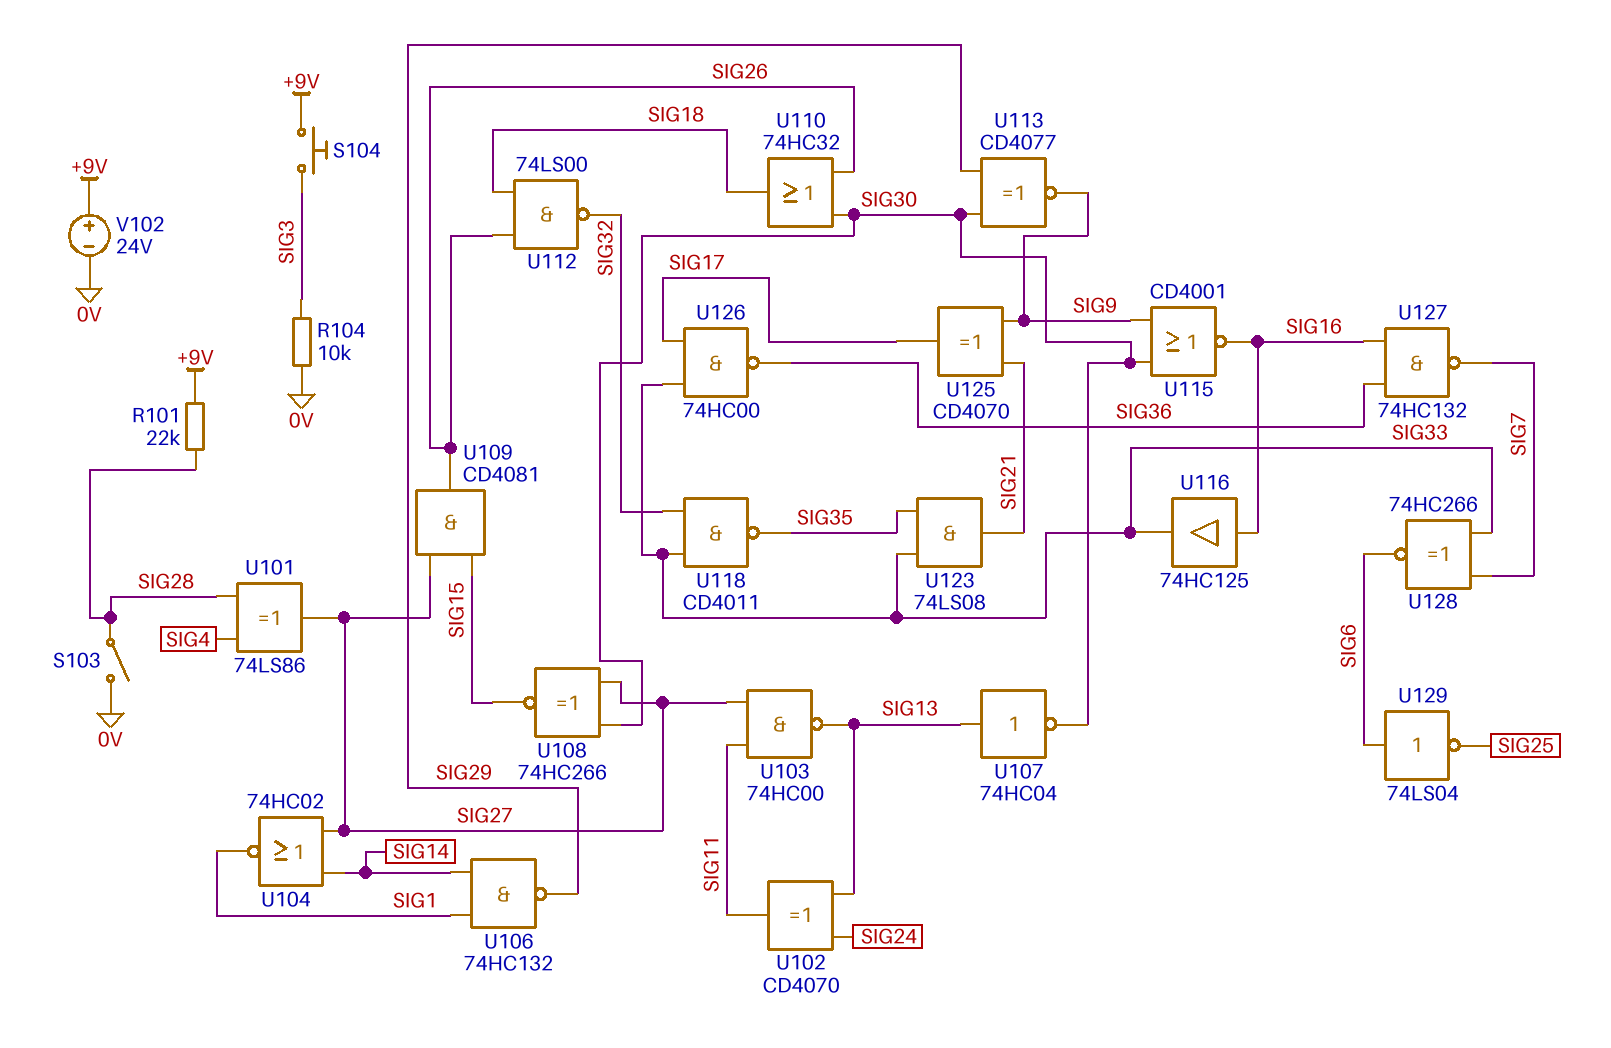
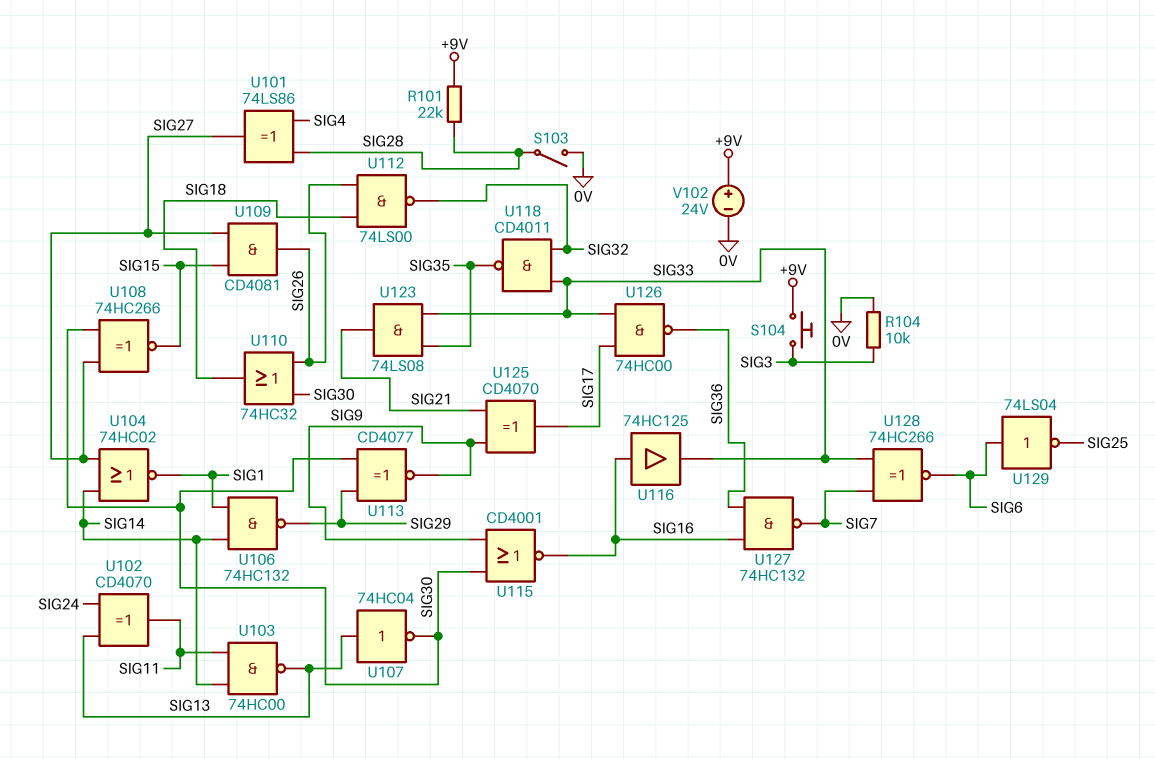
U103: NAND 74HC00 (in SIG11, in SIG27, out SIG13) -> NAND 74HC00 (in SIG11, in SIG14, out SIG13)

